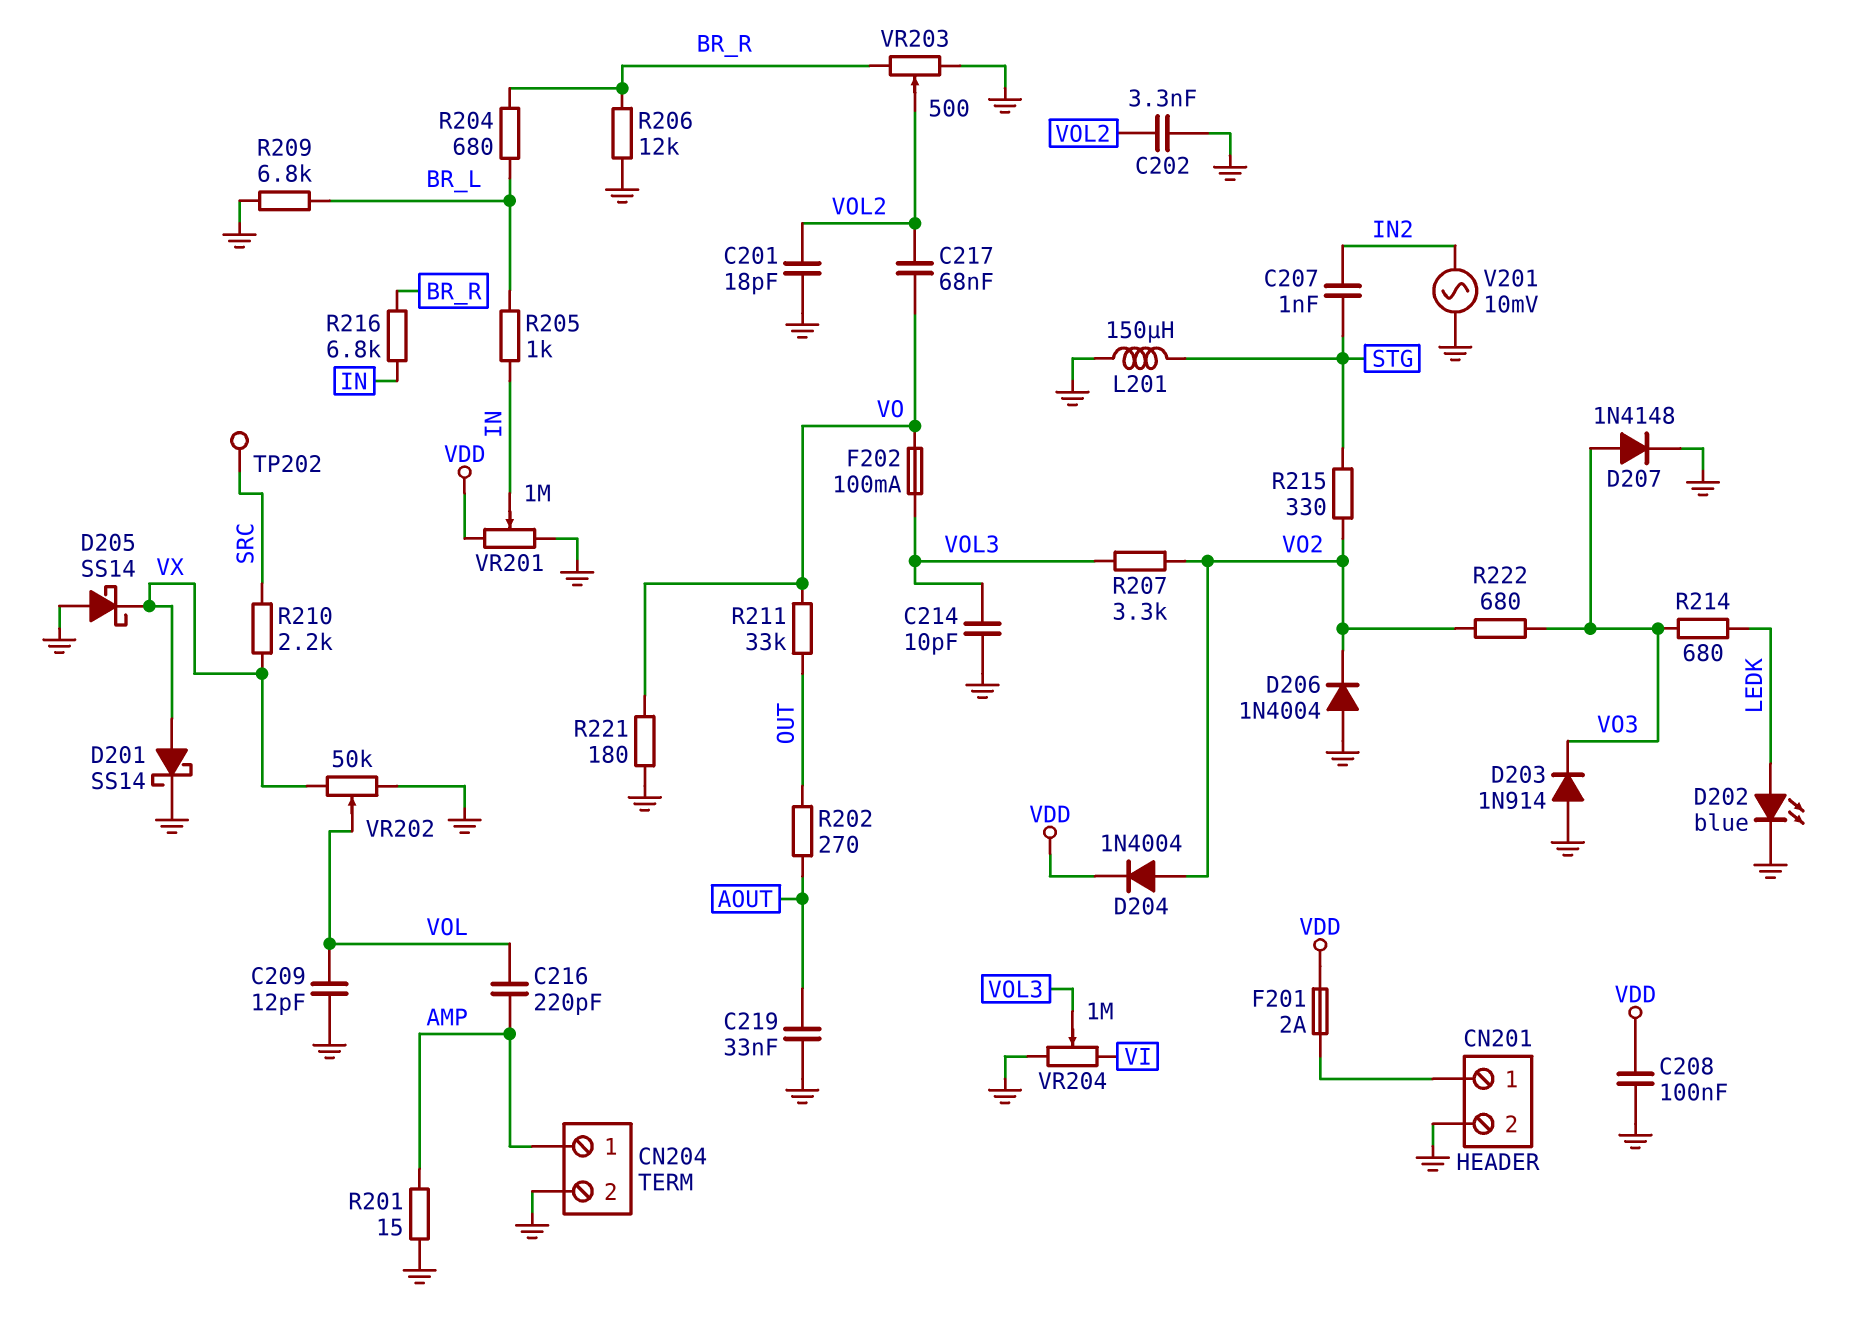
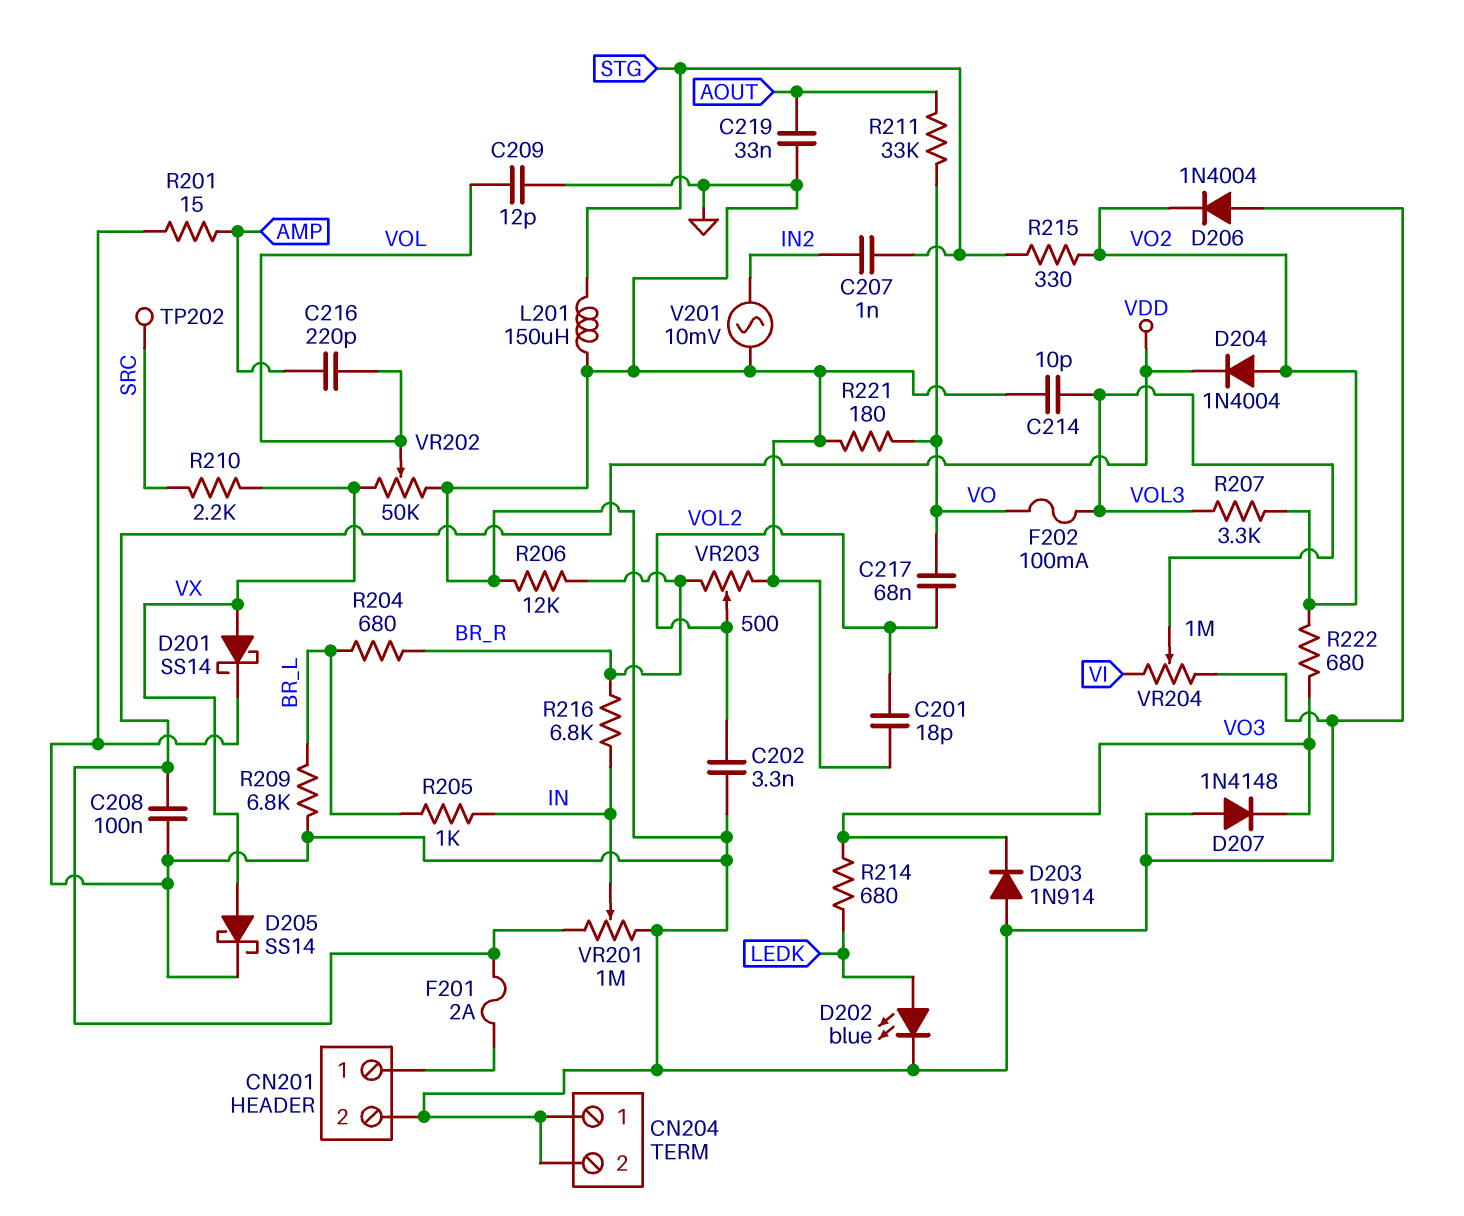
CN204 pin 1: AMP -> GND
D205: schottky SS14 (A GND, K VX) -> schottky SS14 (A VX, K GND)
D207: diode 1N4148 (A VO3, K GND) -> diode 1N4148 (A GND, K VO3)
R202: 270 (AOUT, OUT) -> none
R211: 33k (OUT, VO) -> 33k (AOUT, VO)

